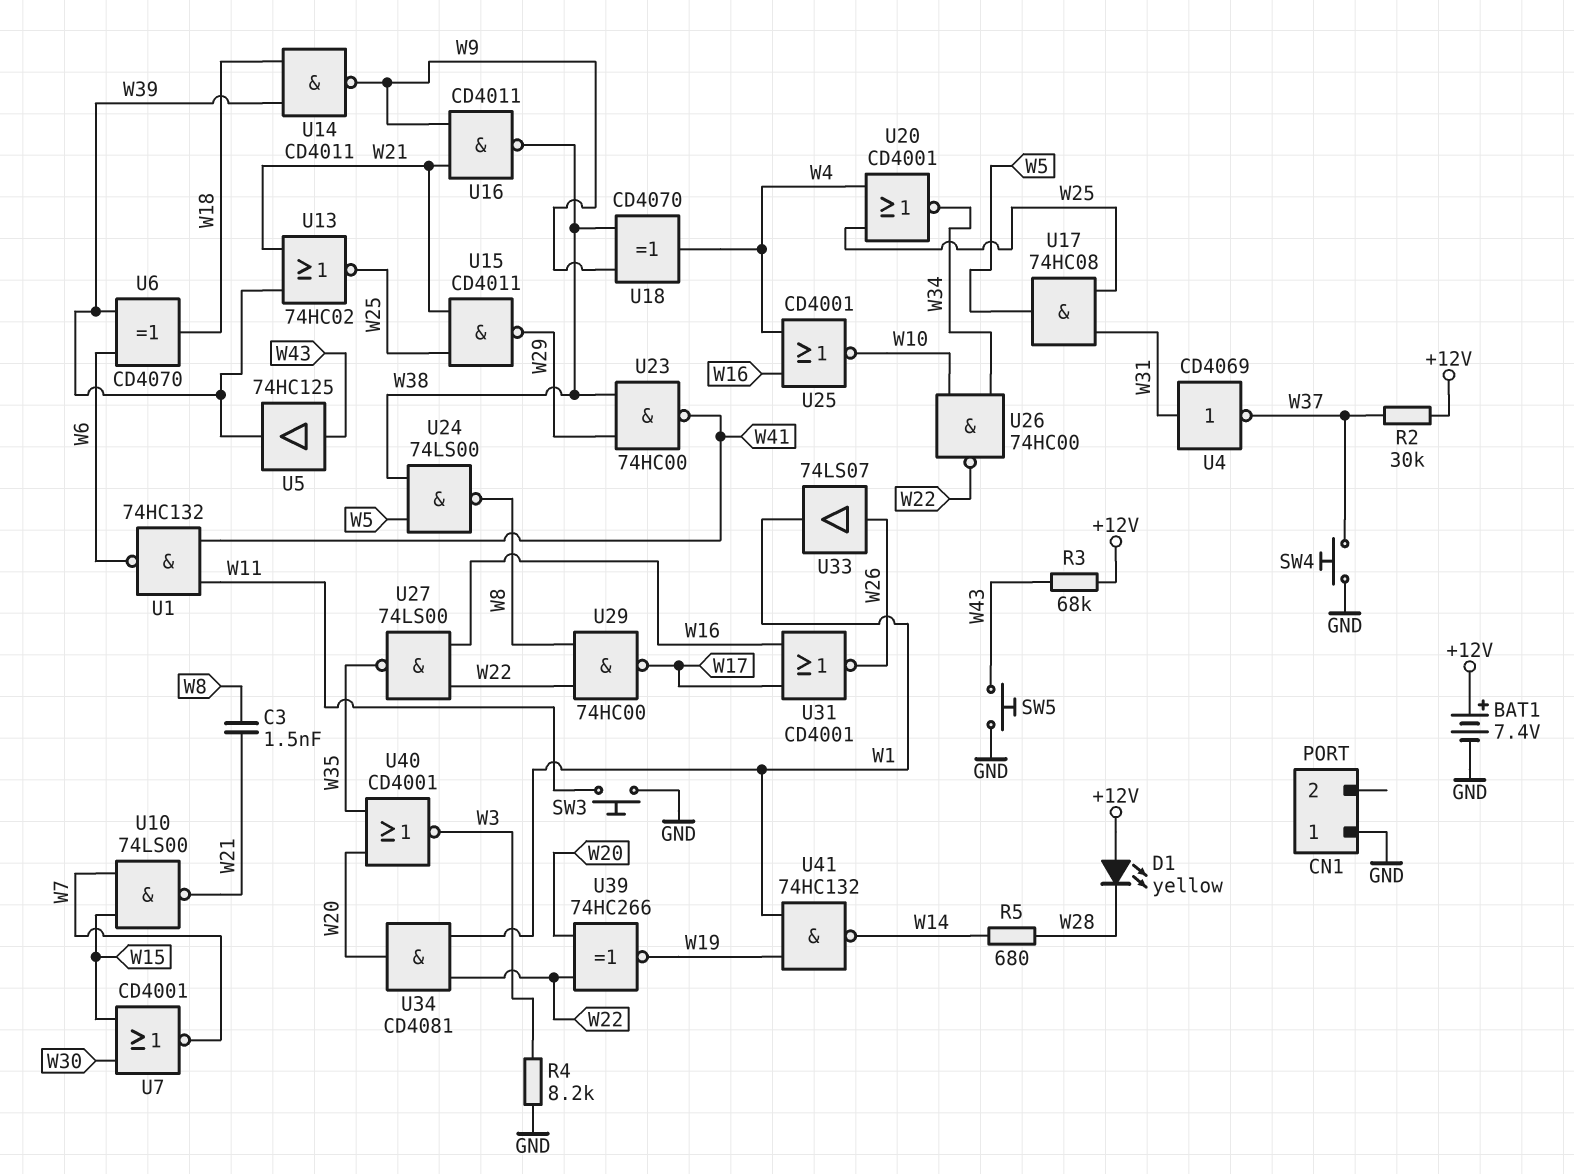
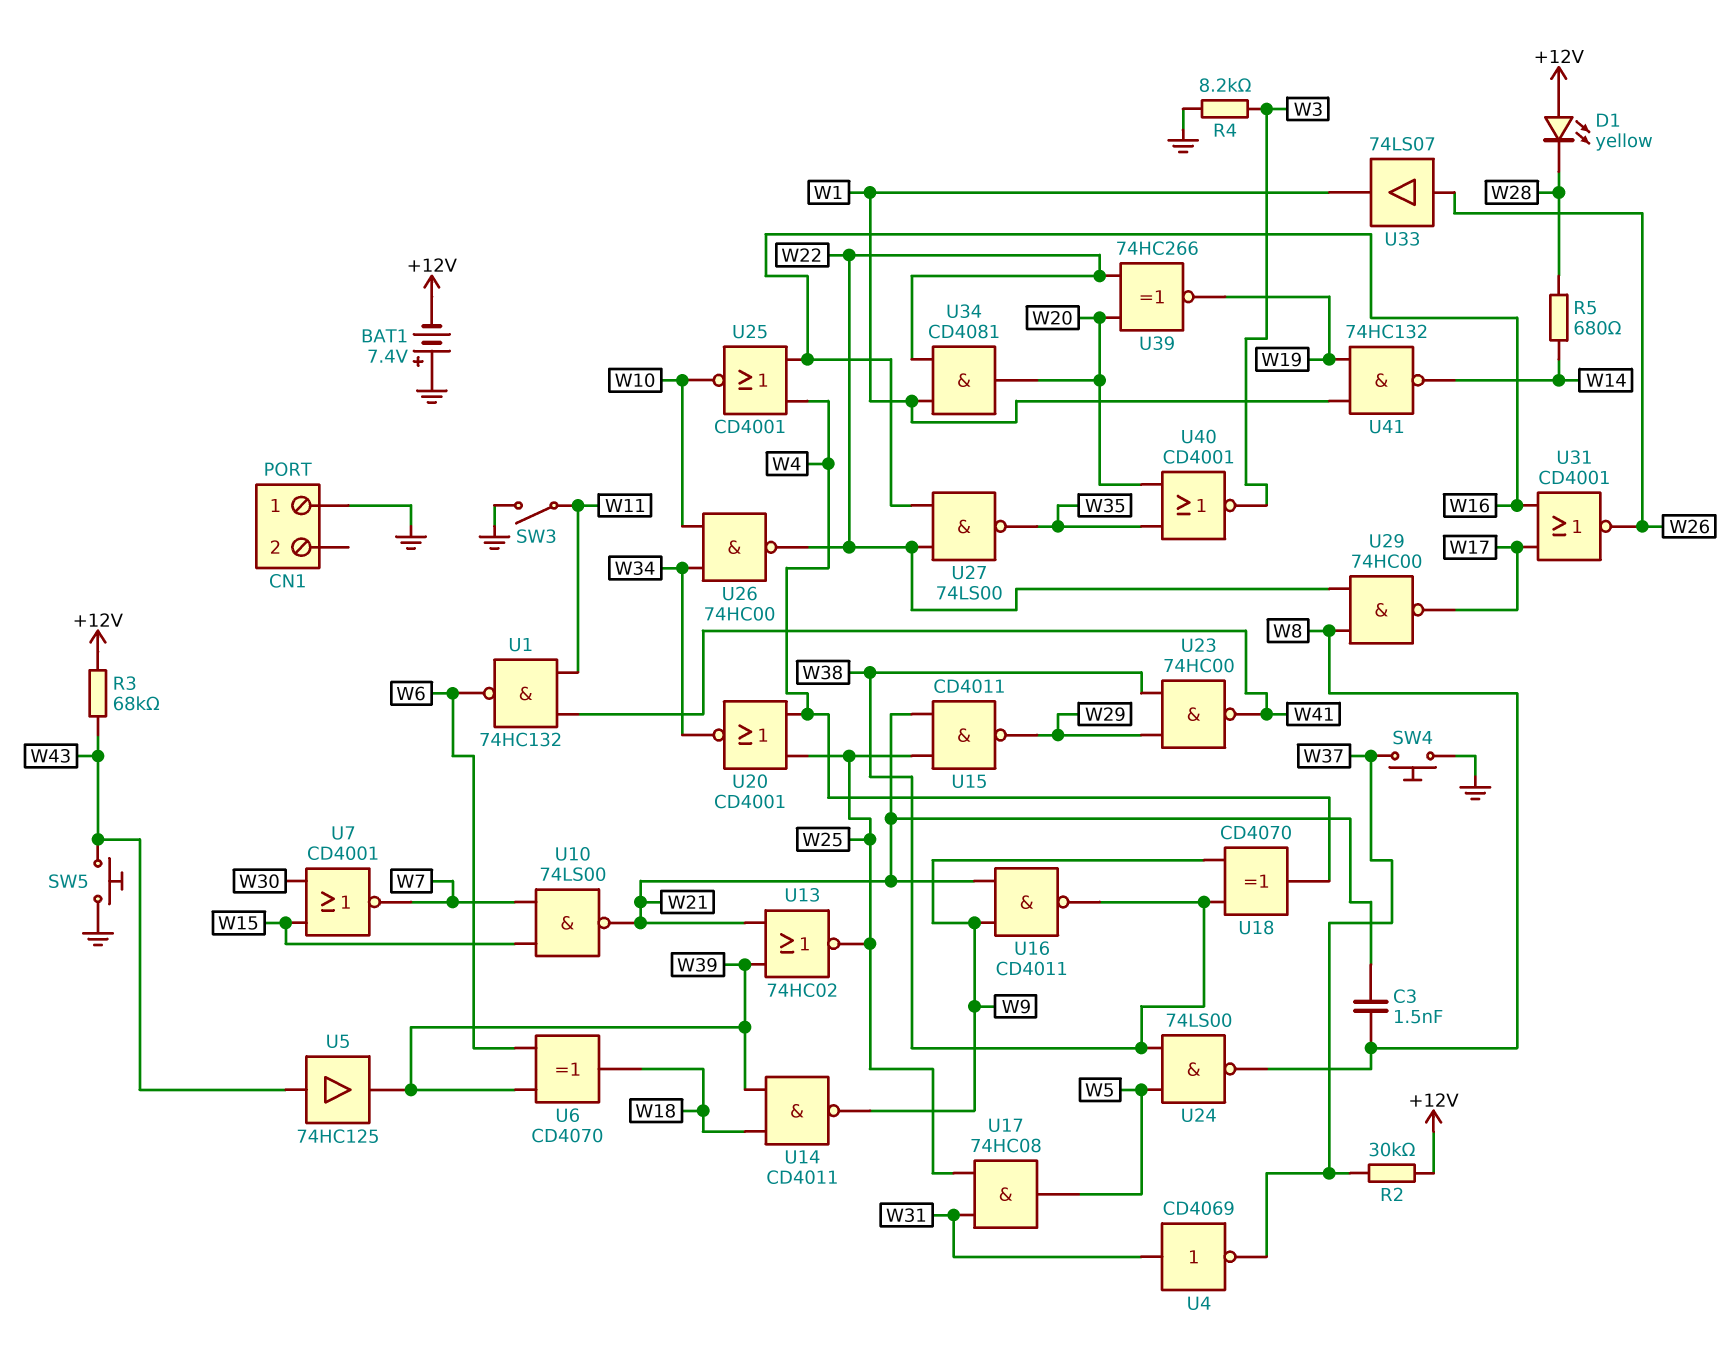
BAT1: 7.4V (plus +12V, minus GND) -> 7.4V (plus GND, minus +12V)
SW3: button (GND, W11) -> switch (GND, W11)

